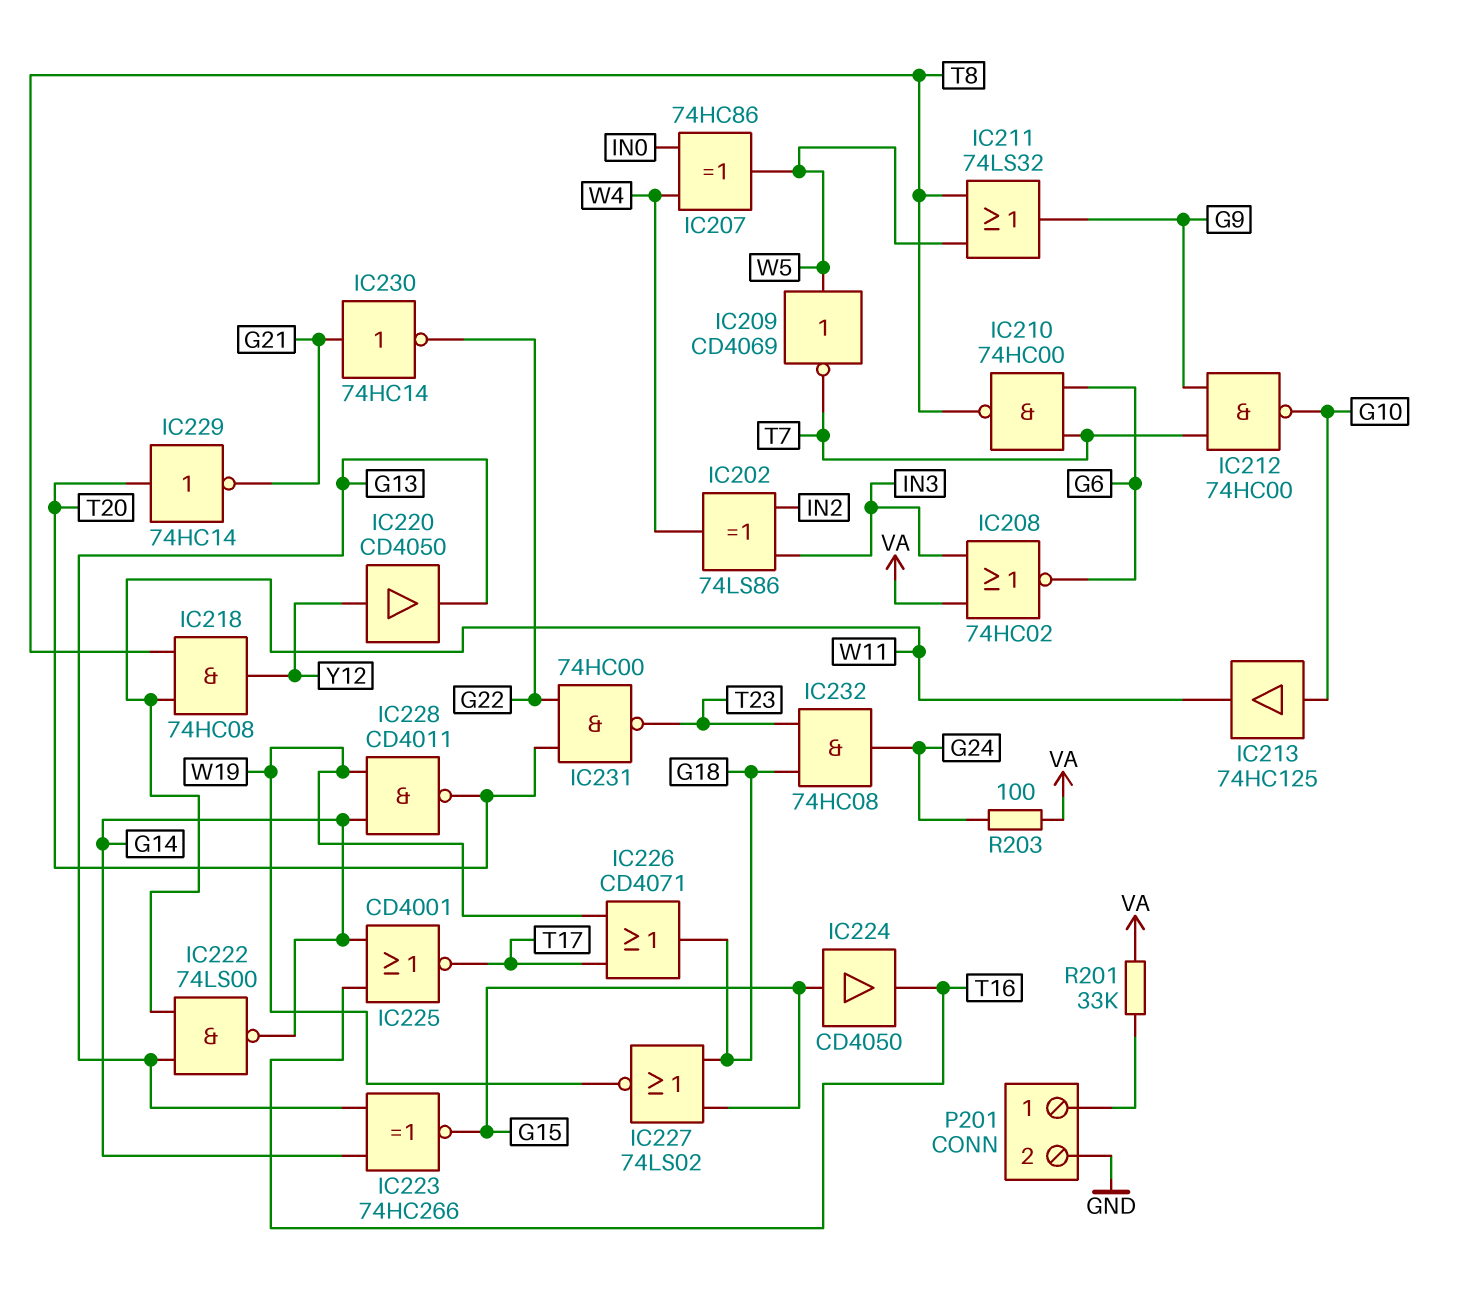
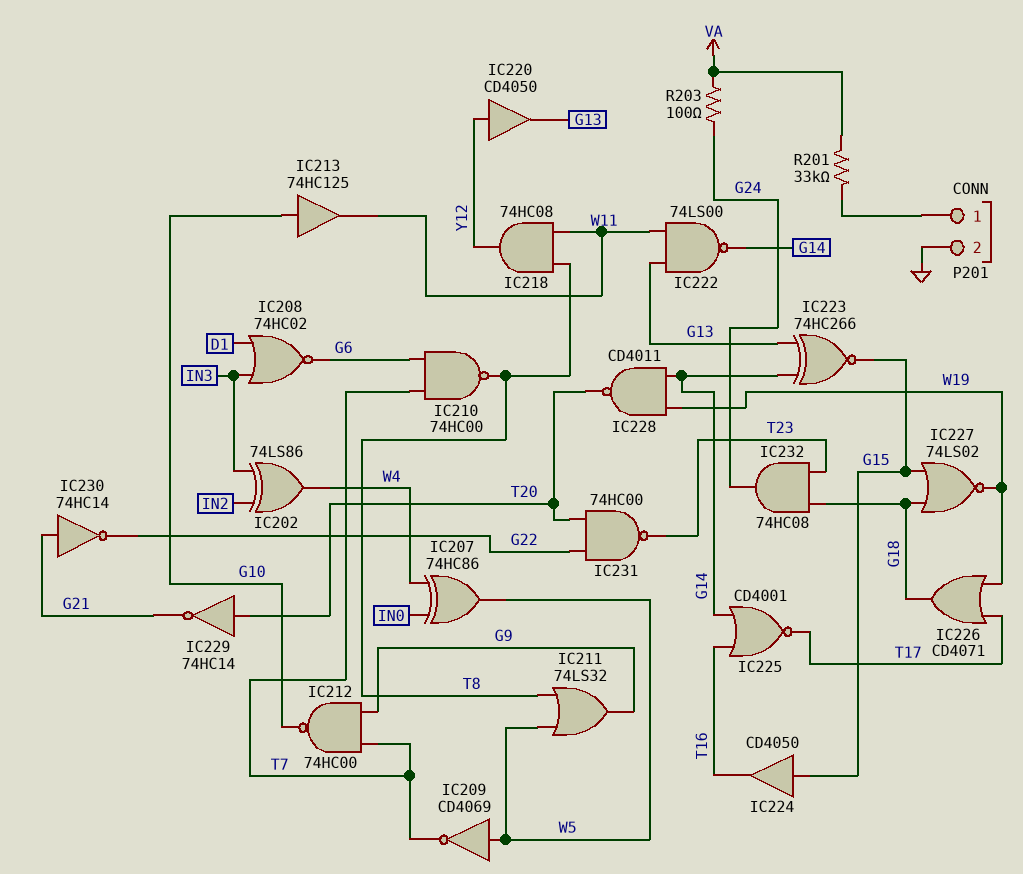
IC208: NOR 74HC02 (in IN3, in VA, out G6) -> NOR 74HC02 (in D1, in IN3, out G6)

